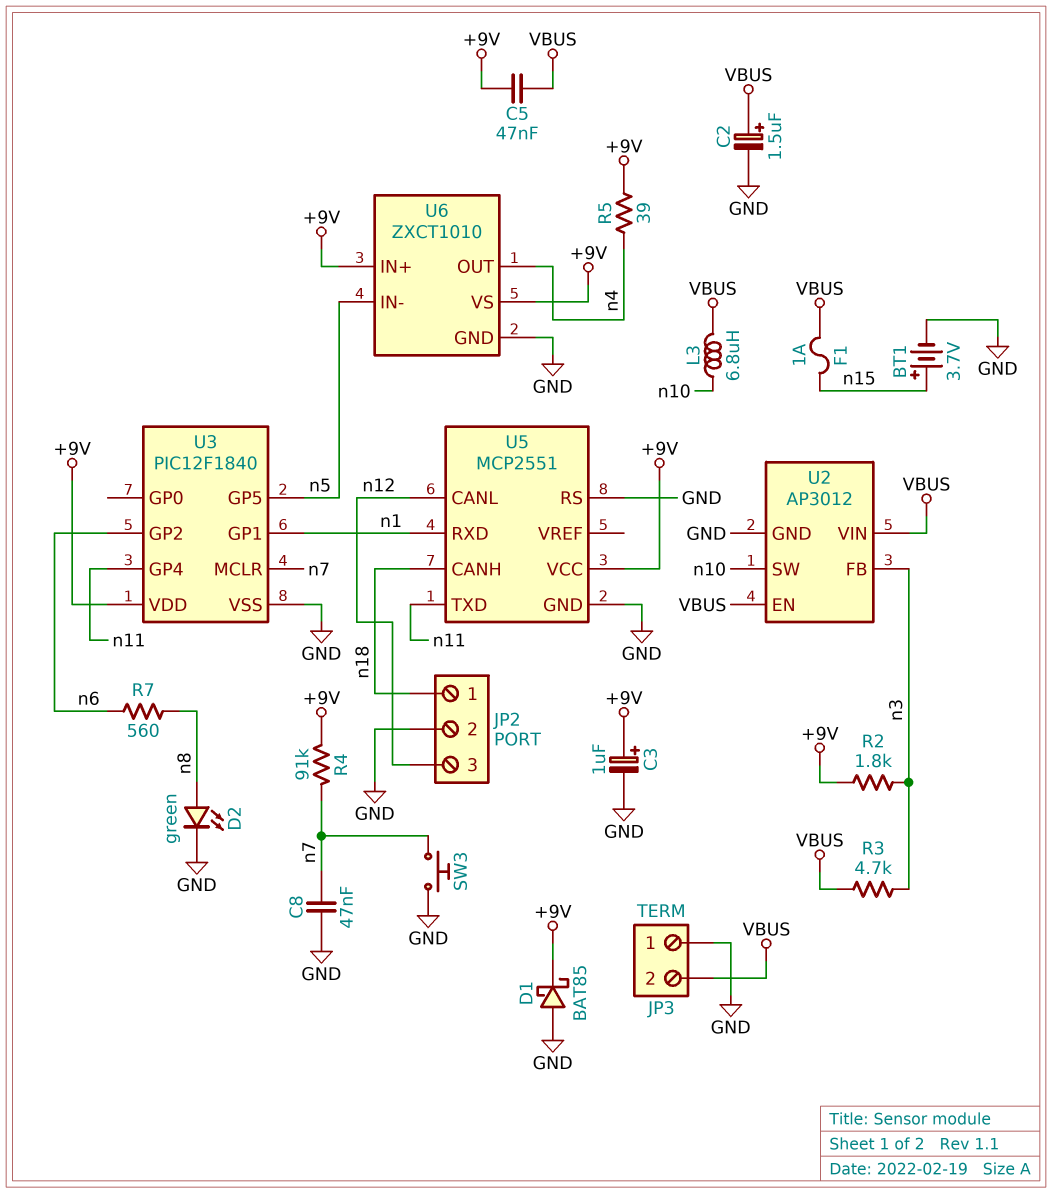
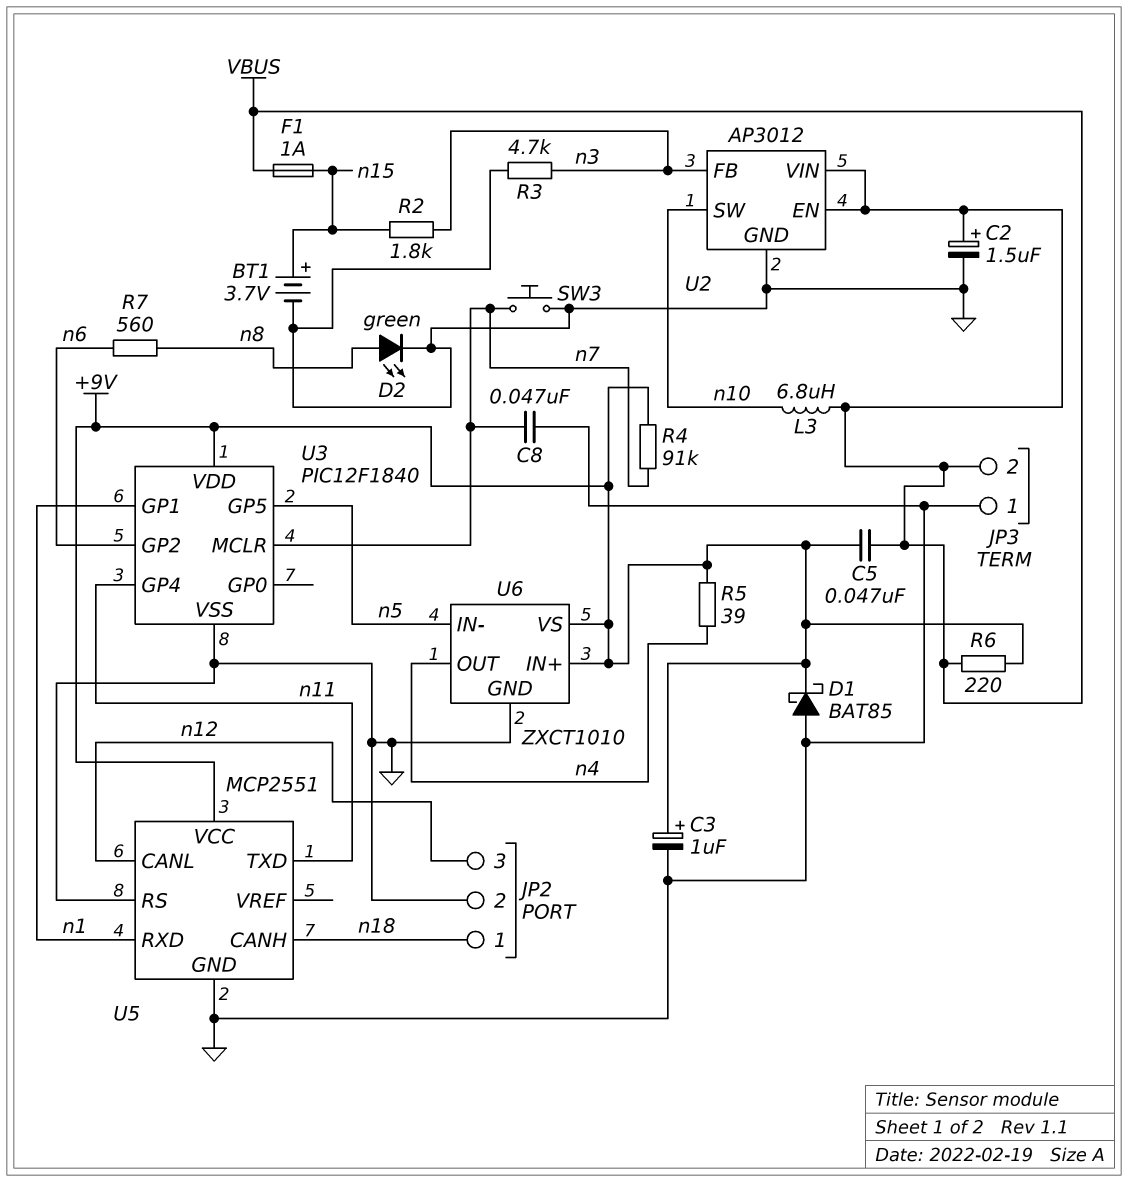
R2: 1.8k (+9V, n3) -> 1.8k (n3, n15)
R3: 4.7k (VBUS, n3) -> 4.7k (GND, n3)
R6: none -> 220 (+9V, VBUS)

